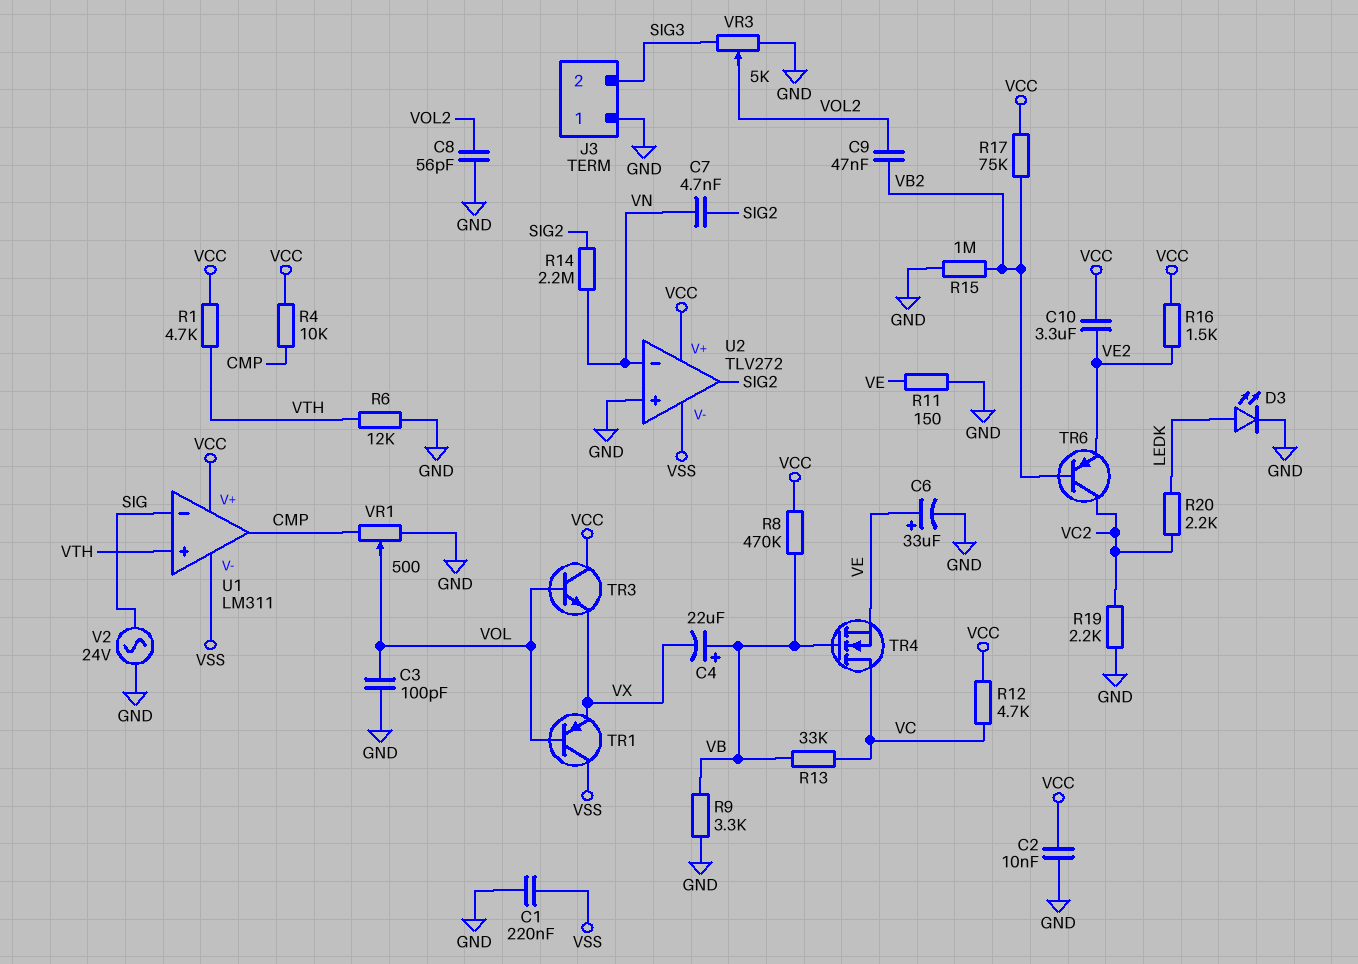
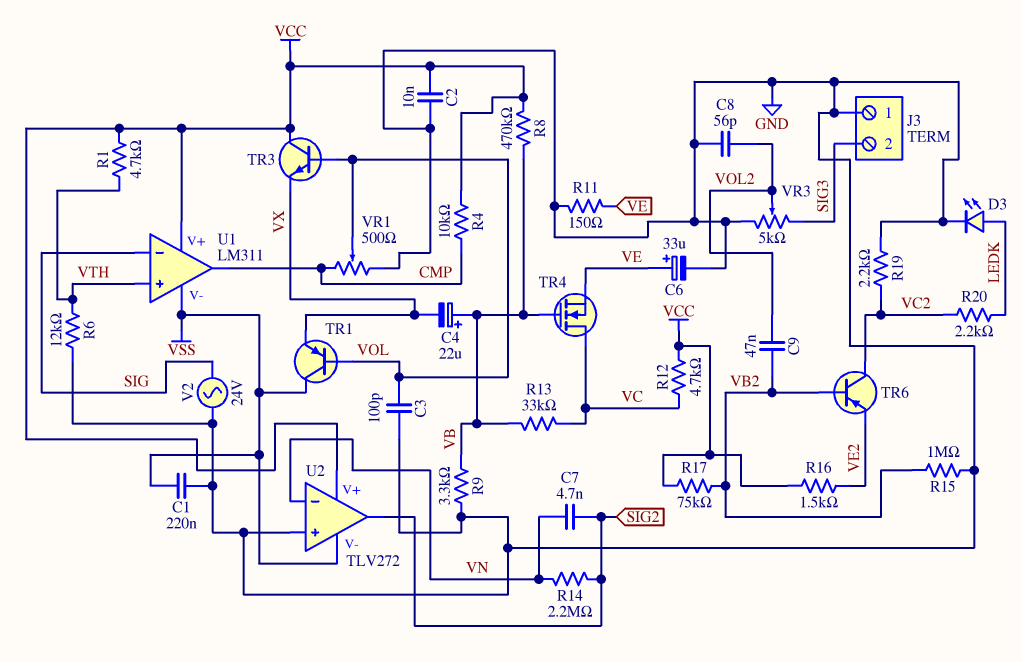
C10: 3.3uF (VCC, VE2) -> none

